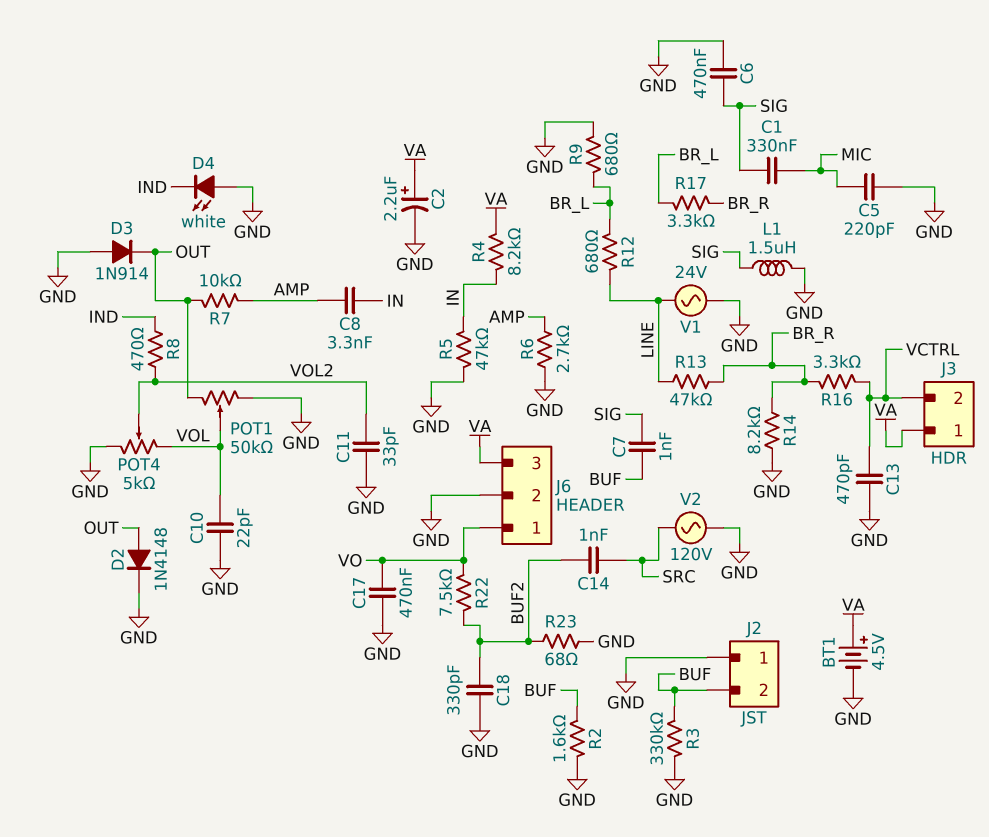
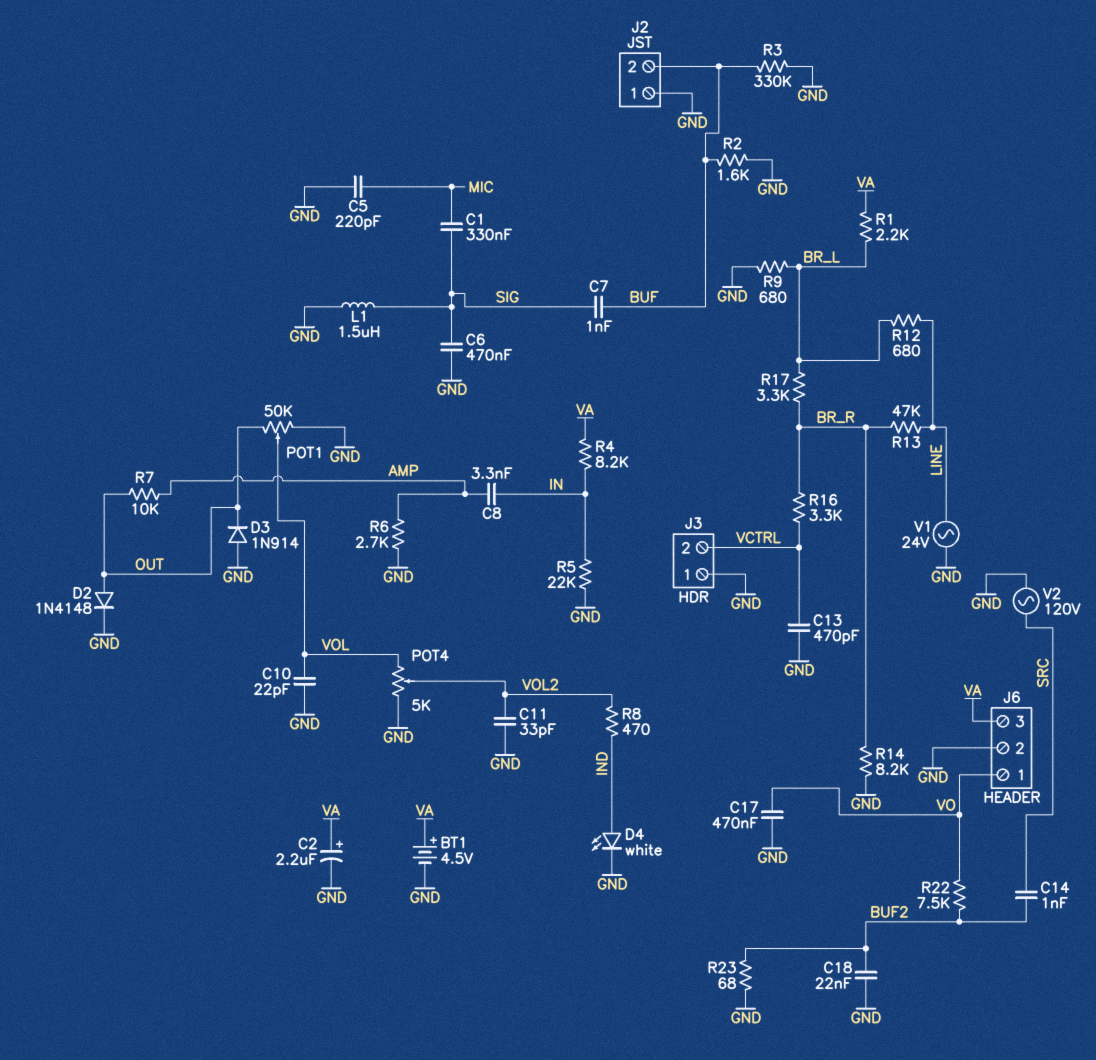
C18: 330pF (BUF2, GND) -> 22nF (BUF2, GND)
D4: LED white (A GND, K IND) -> LED white (A IND, K GND)
J3 pin 1: VA -> GND
R1: none -> 2.2k (BR_L, VA)
R5: 47k (GND, IN) -> 22k (GND, IN)

